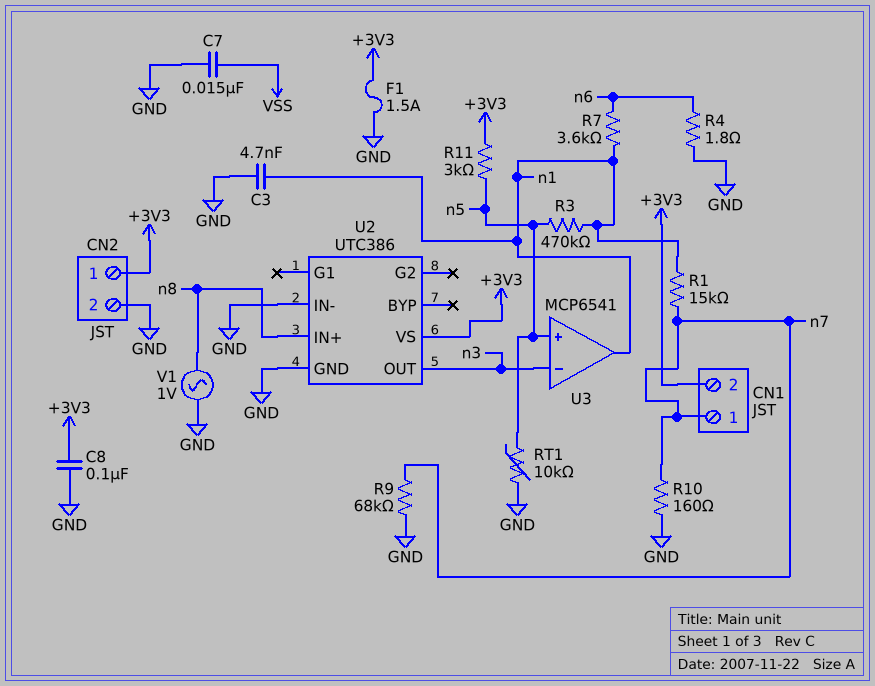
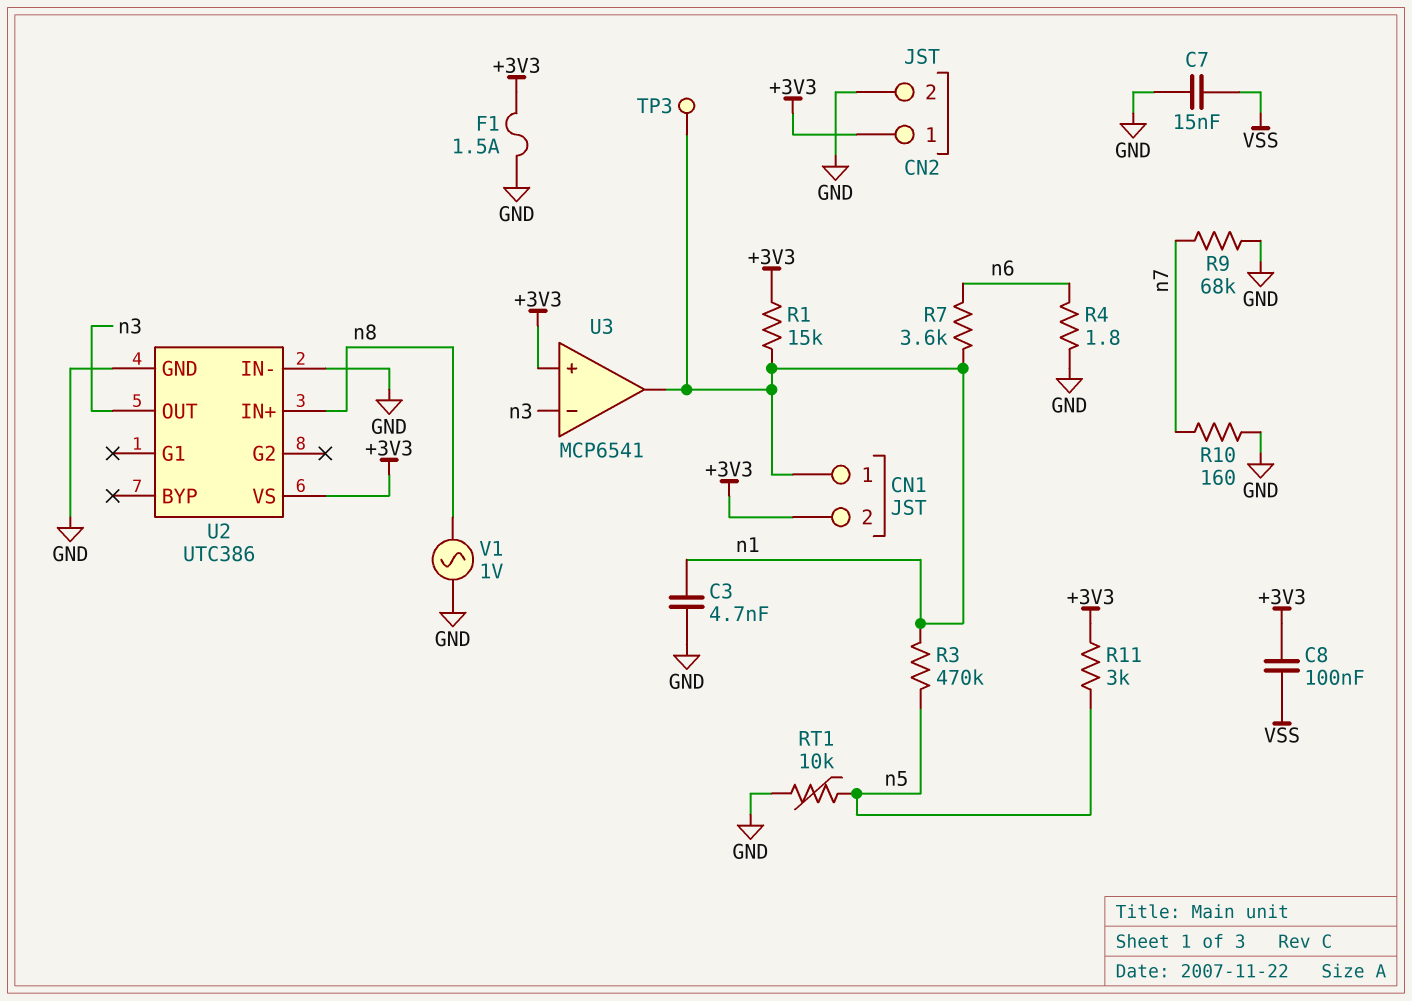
C8: 100nF (+3V3, GND) -> 100nF (+3V3, VSS)
CN1 pin 1: n7 -> n1
R1: 15k (n1, n7) -> 15k (+3V3, n1)
TP3: none -> test point (n1)
U3 pin in+: n5 -> +3V3

